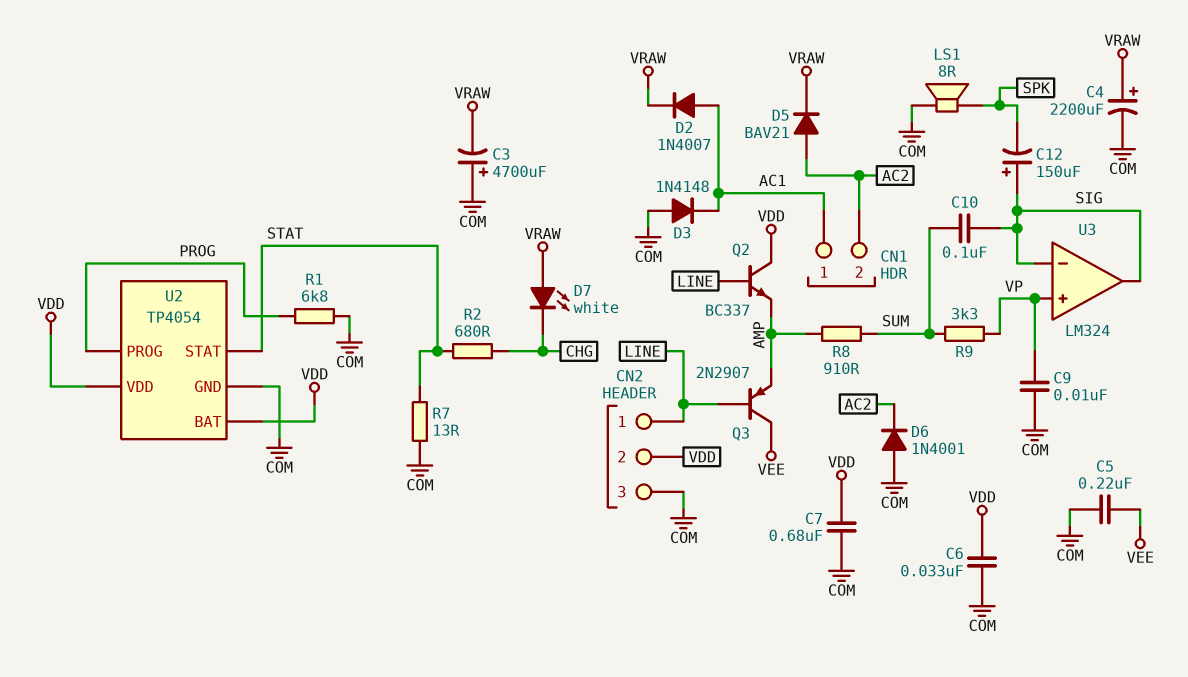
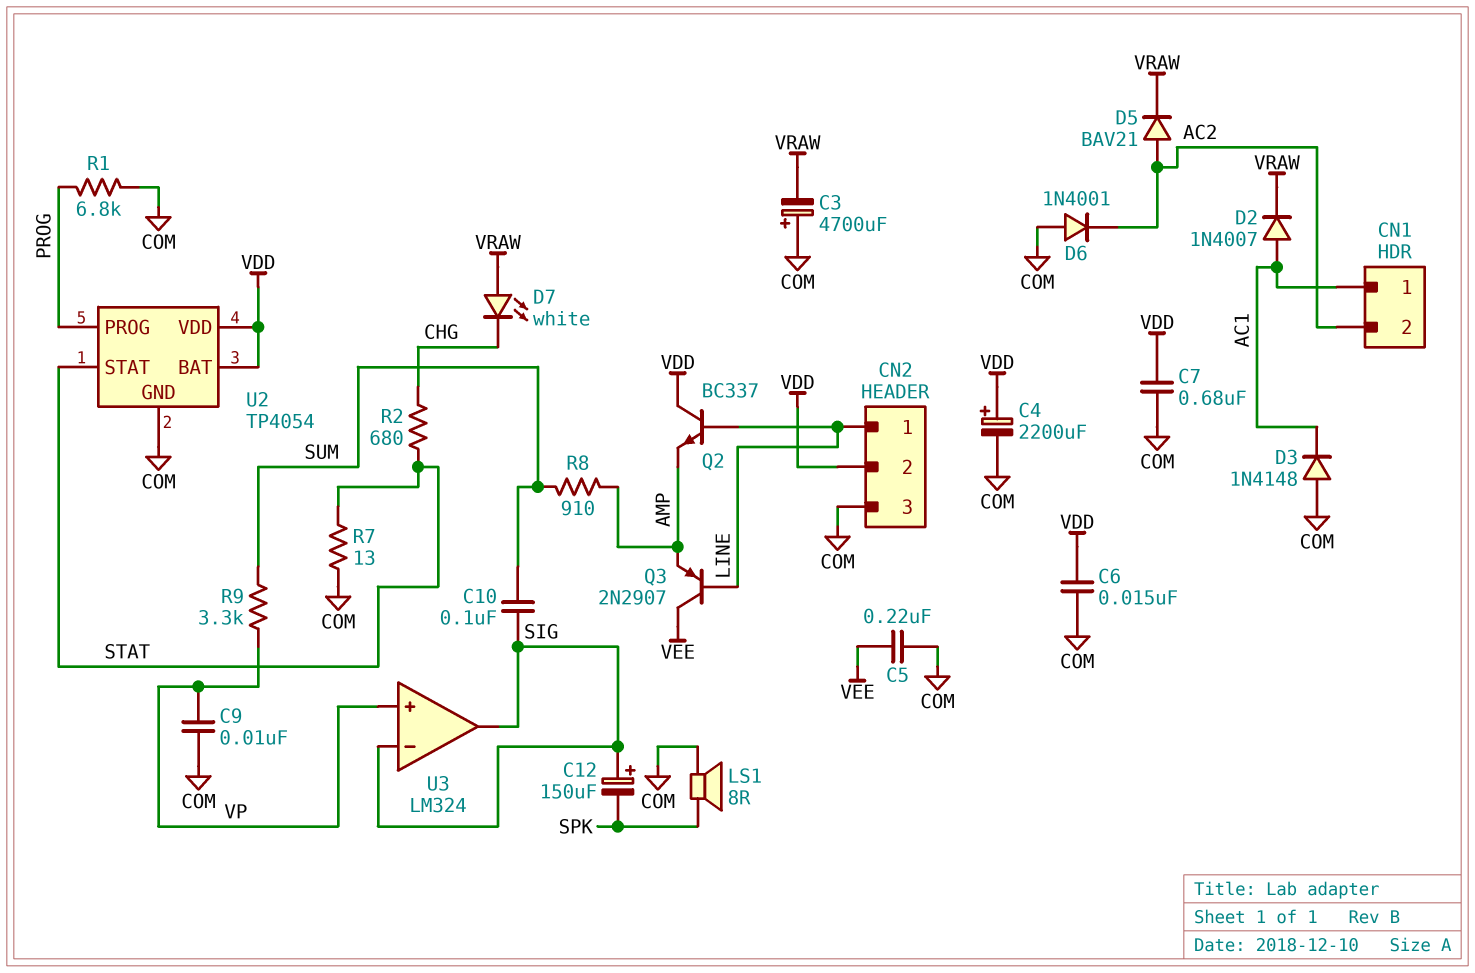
C4: 2200uF (plus VRAW, minus COM) -> 2200uF (plus VDD, minus COM)
C6: 33nF (COM, VDD) -> 15nF (COM, VDD)

